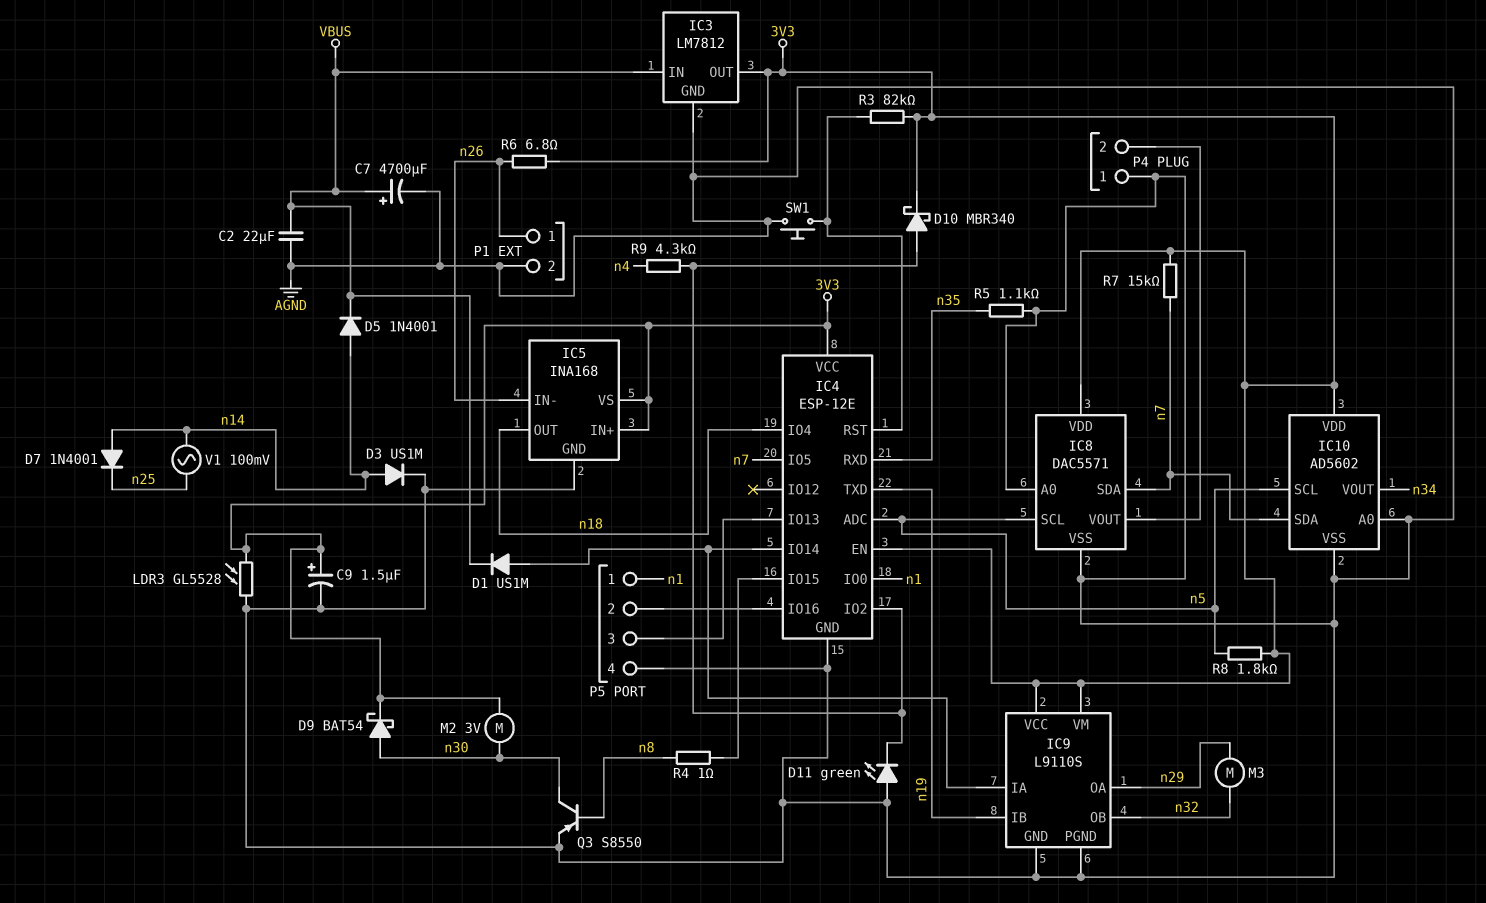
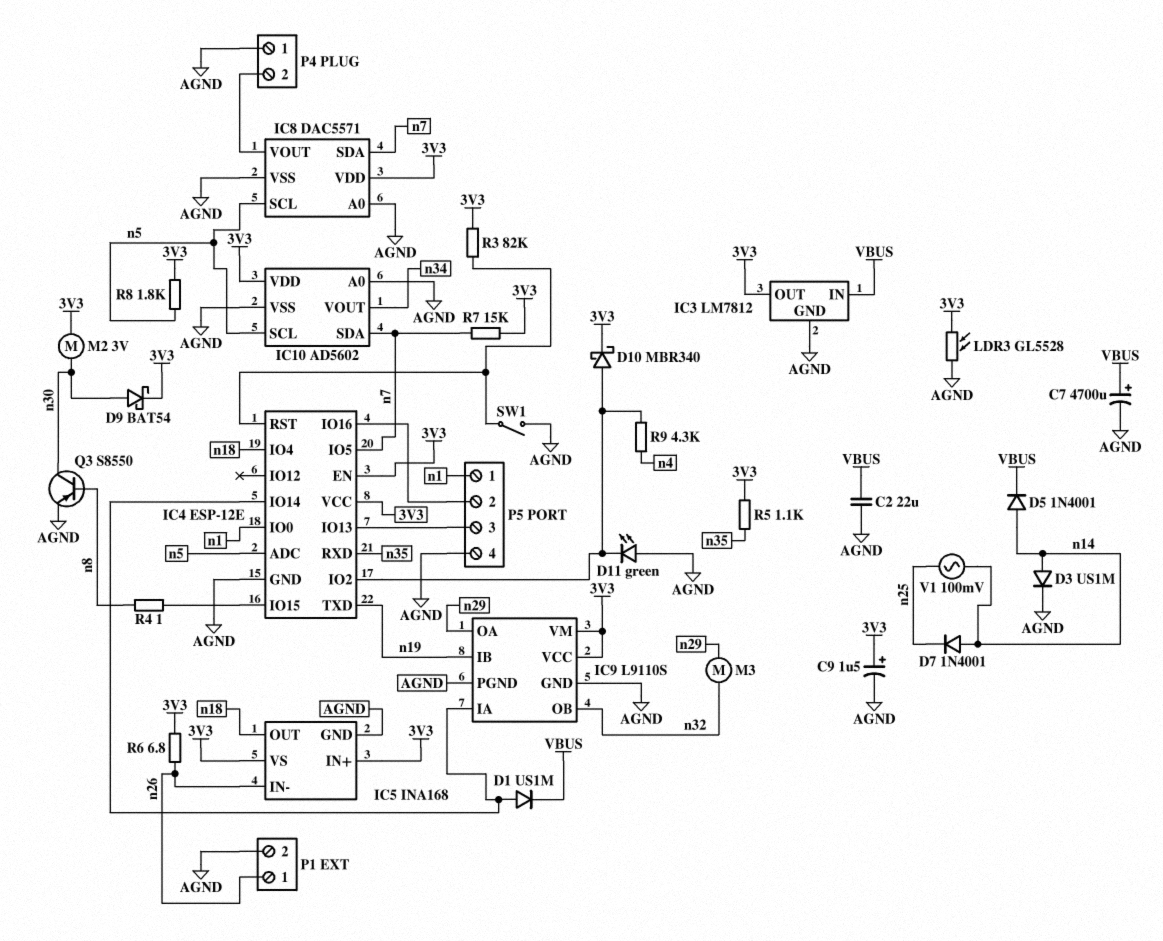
R5: 1.1k (AGND, n35) -> 1.1k (3V3, n35)
SW1: button (AGND, IC4/RST) -> switch (AGND, IC4/RST)

